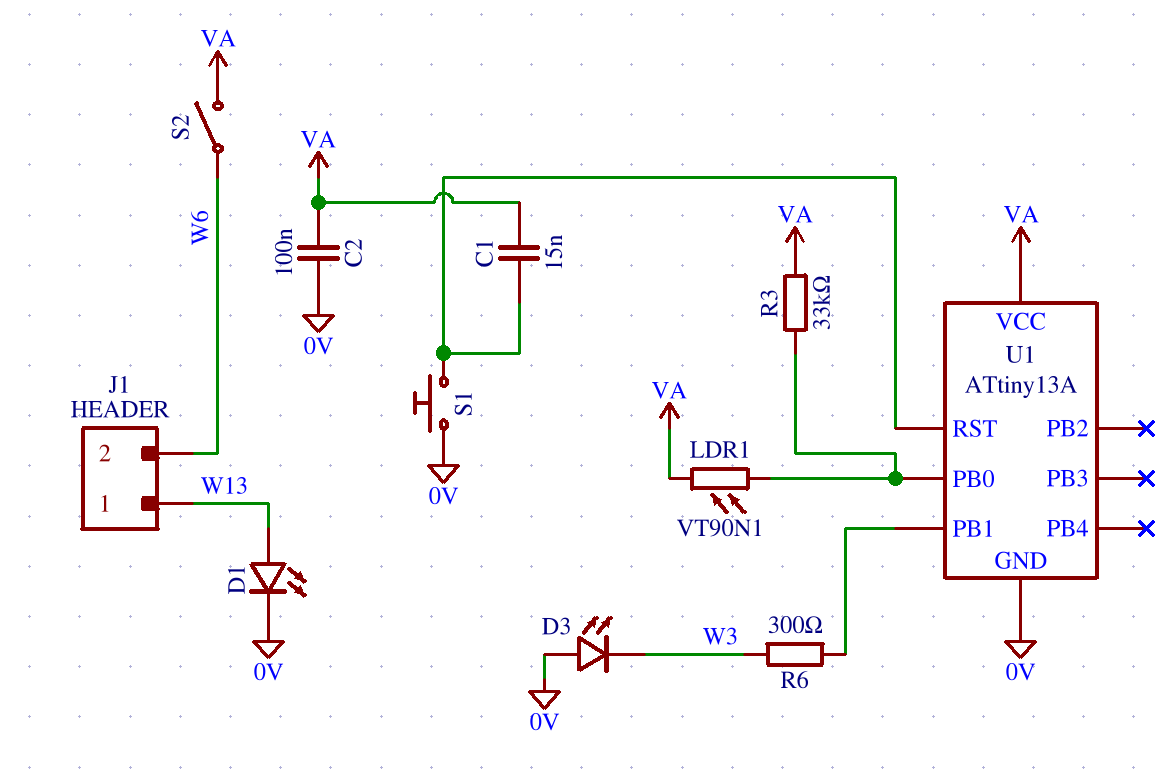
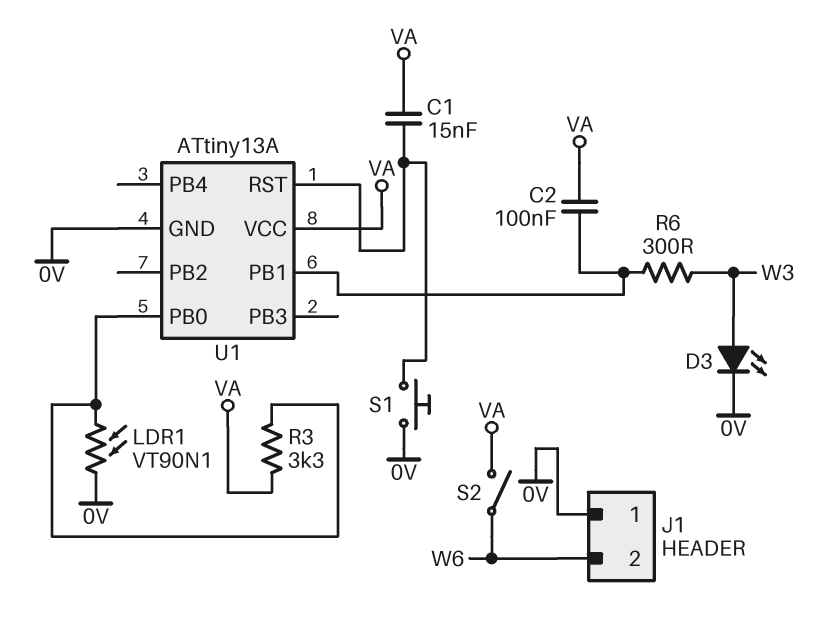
C2: 100nF (0V, VA) -> 100nF (U1/PB1, VA)
D1: LED (A W13, K 0V) -> none
D3: LED (A 0V, K W3) -> LED (A W3, K 0V)
J1 pin 1: W13 -> 0V
LDR1: VT90N1 (U1/PB0, VA) -> VT90N1 (0V, U1/PB0)
R3: 33k (U1/PB0, VA) -> 3.3k (U1/PB0, VA)

